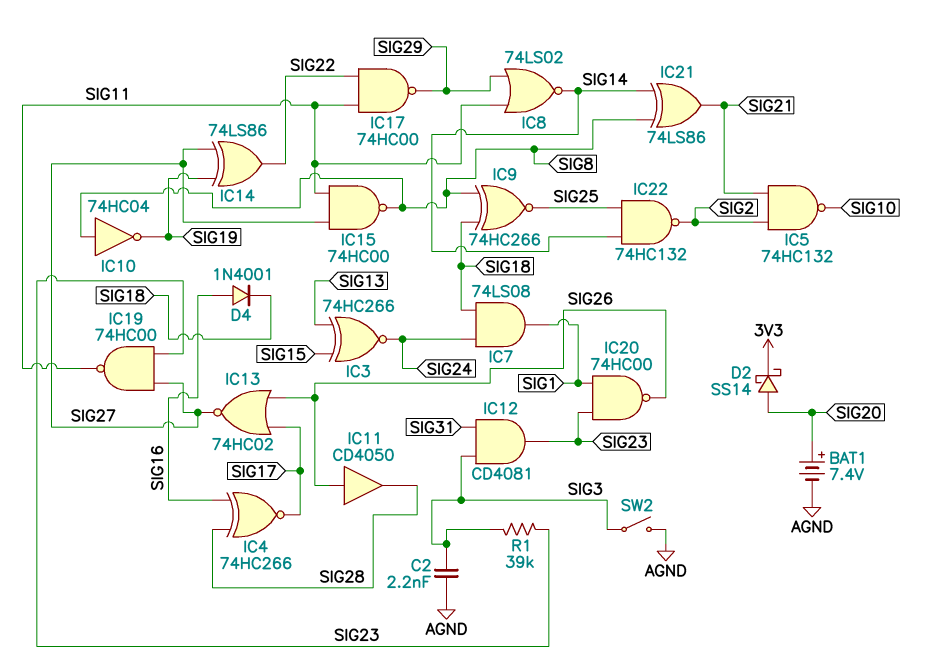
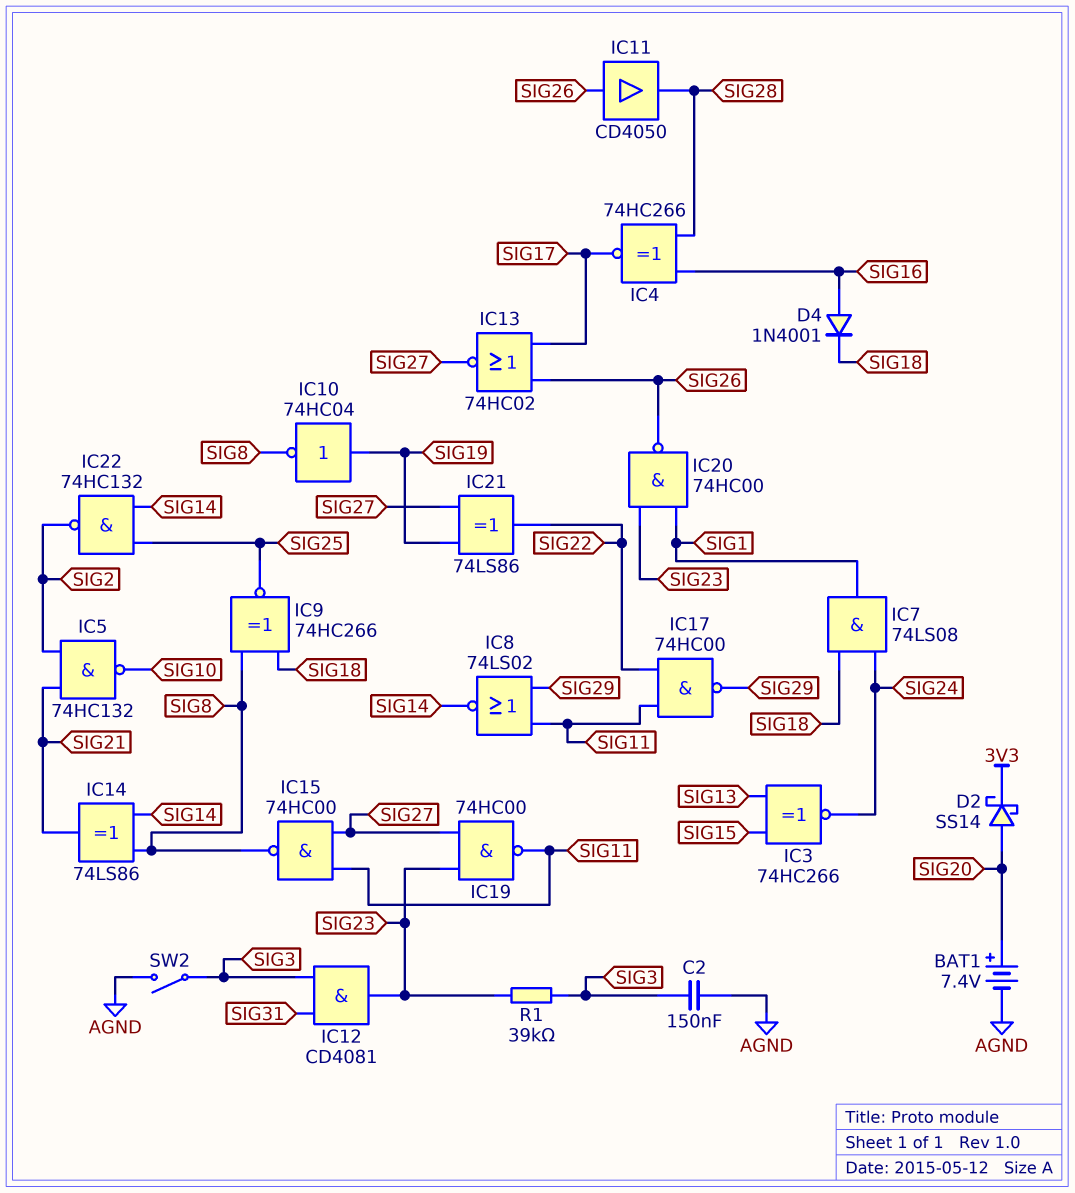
C2: 2.2nF (AGND, SIG3) -> 150nF (AGND, SIG3)
IC10: NOT 74HC04 (in SIG8, out SIG19) -> NOT 74HC04 (in SIG19, out SIG8)
IC14: XOR 74LS86 (in SIG19, in SIG27, out SIG22) -> XOR 74LS86 (in SIG8, in SIG14, out SIG21)
IC21: XOR 74LS86 (in SIG8, in SIG14, out SIG21) -> XOR 74LS86 (in SIG19, in SIG27, out SIG22)

